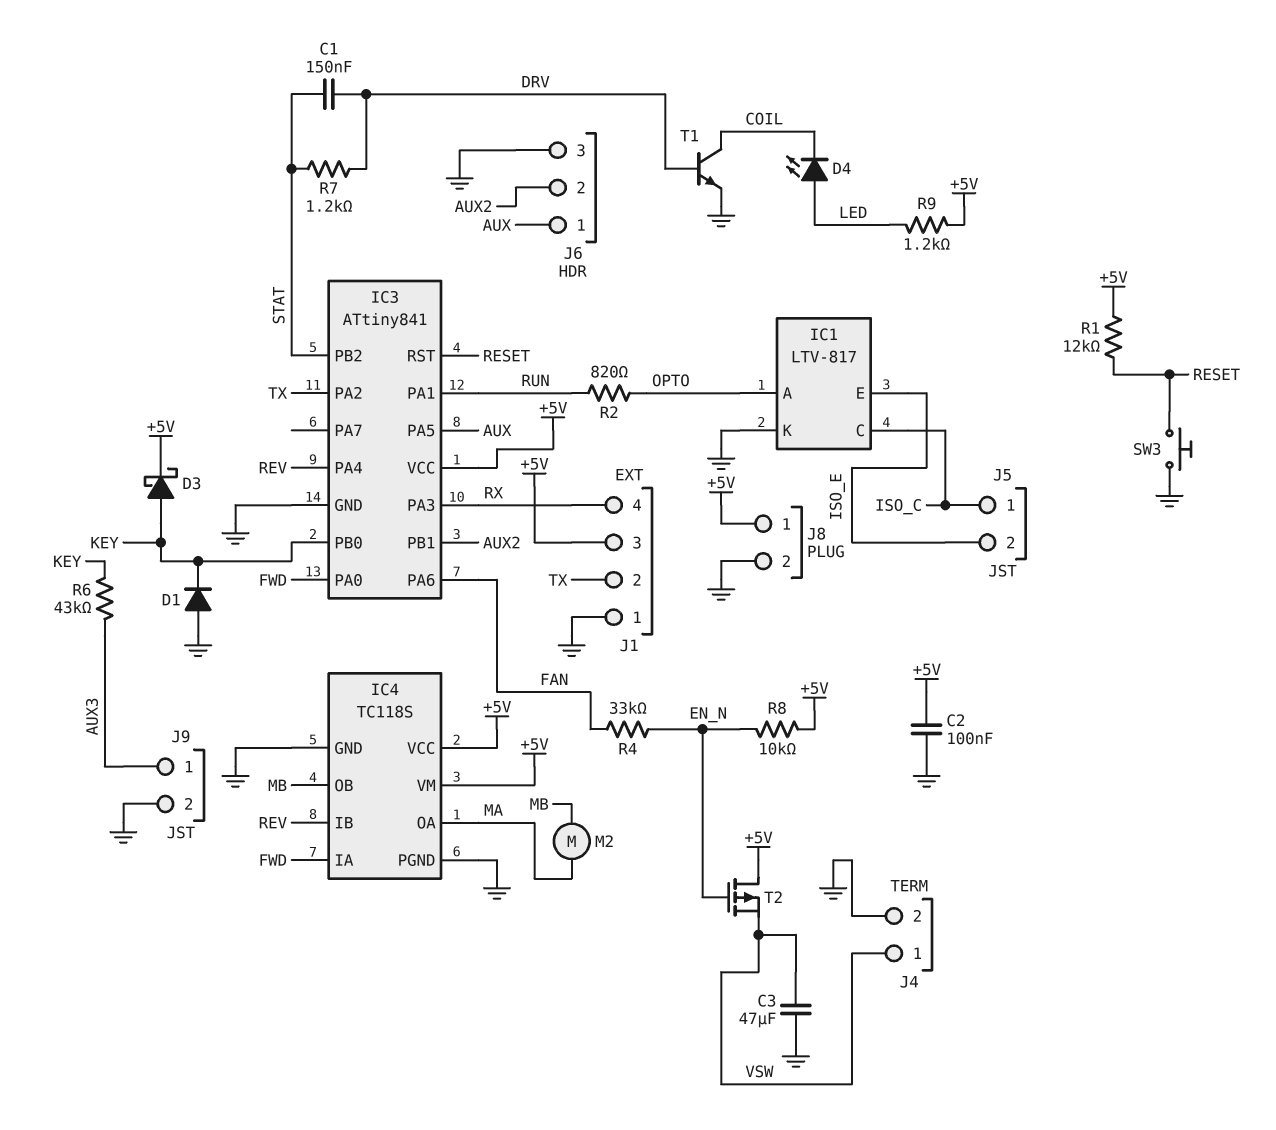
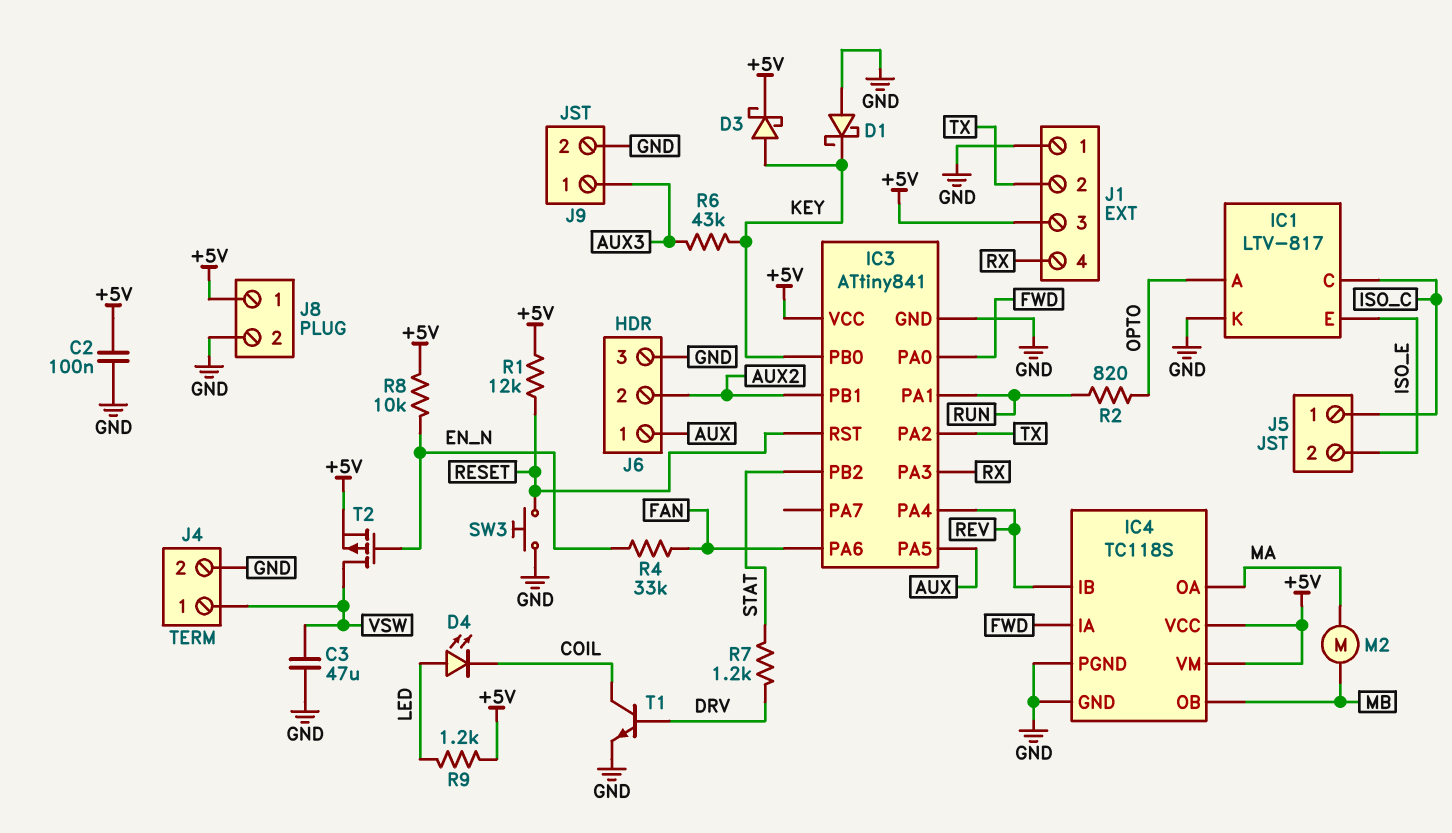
C1: 150nF (DRV, STAT) -> none
D1: diode (A GND, K KEY) -> schottky (A GND, K KEY)
T2: PMOS (G EN_N, D +5V, S VSW) -> PMOS (G EN_N, D VSW, S +5V)

